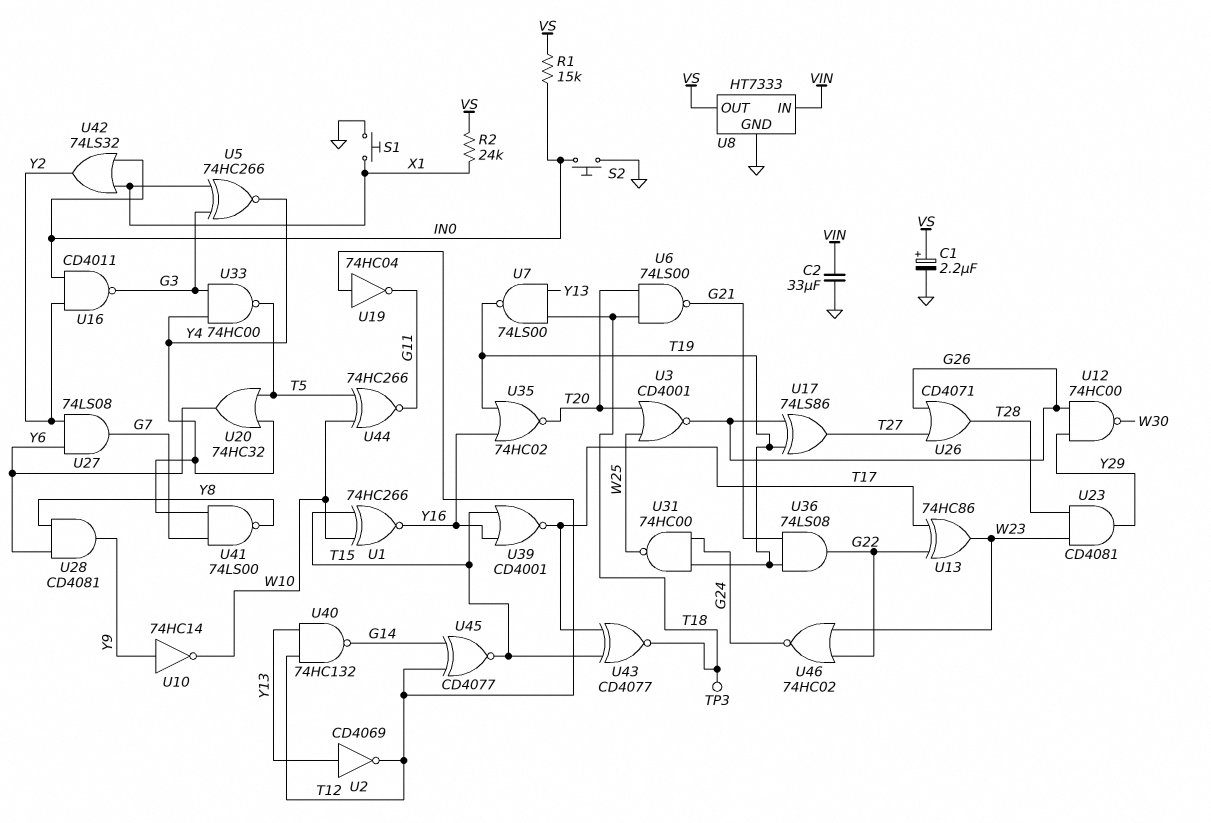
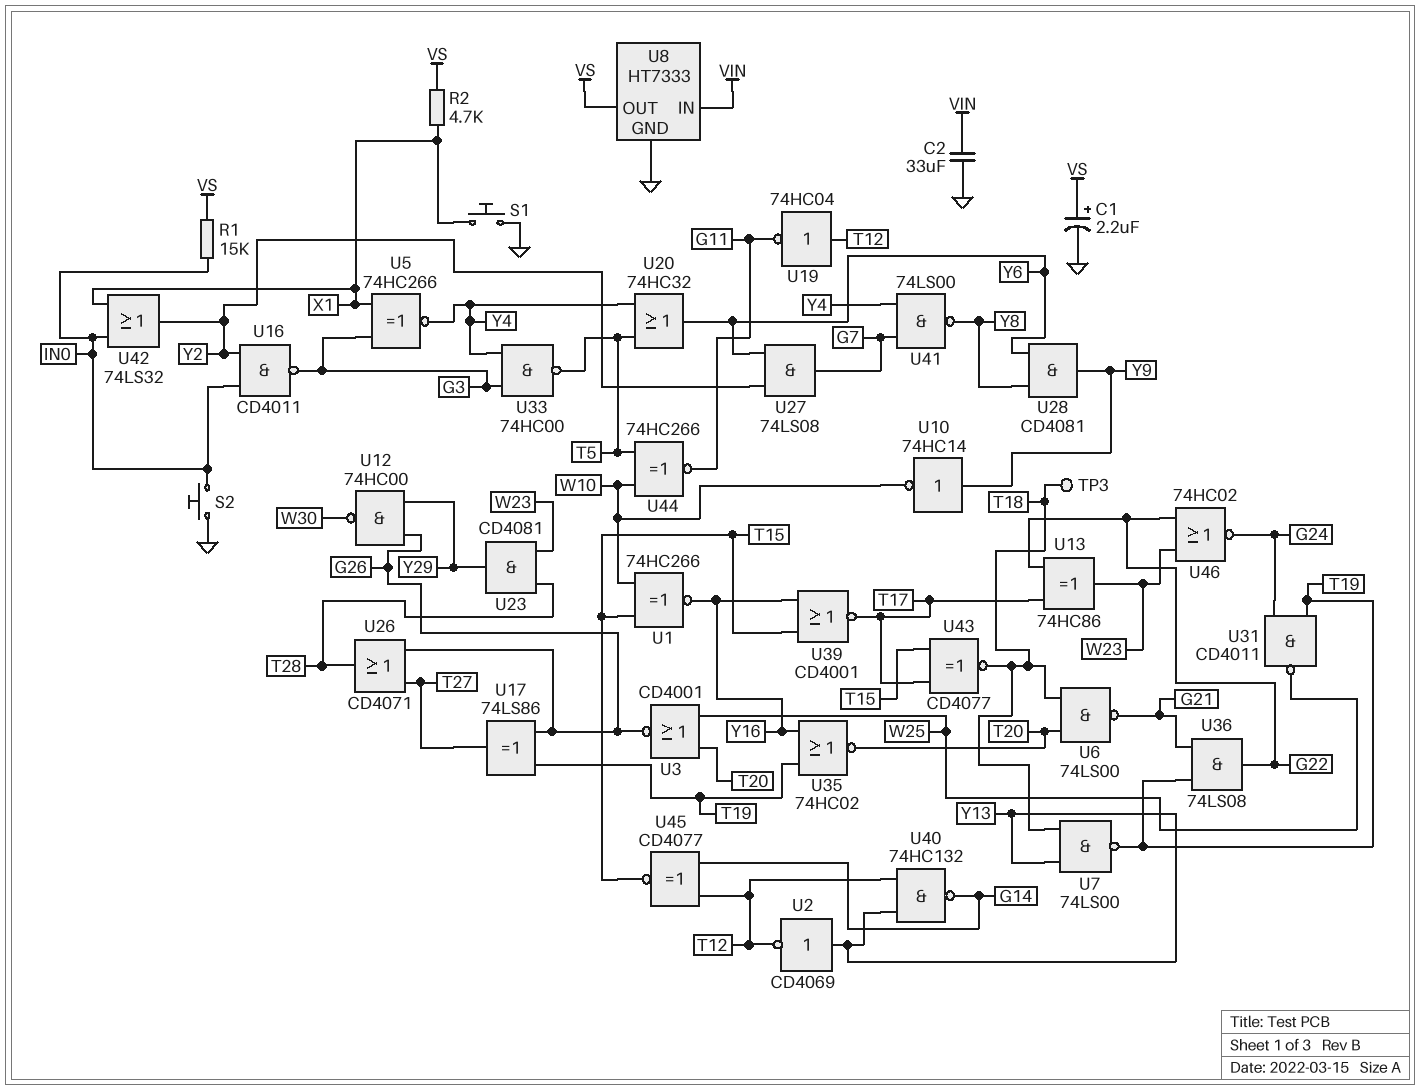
R2: 24k (VS, X1) -> 4.7k (VS, X1)
U31: NAND 74HC00 (in G24, in T19, out W25) -> NAND CD4011 (in G24, in T19, out W25)

